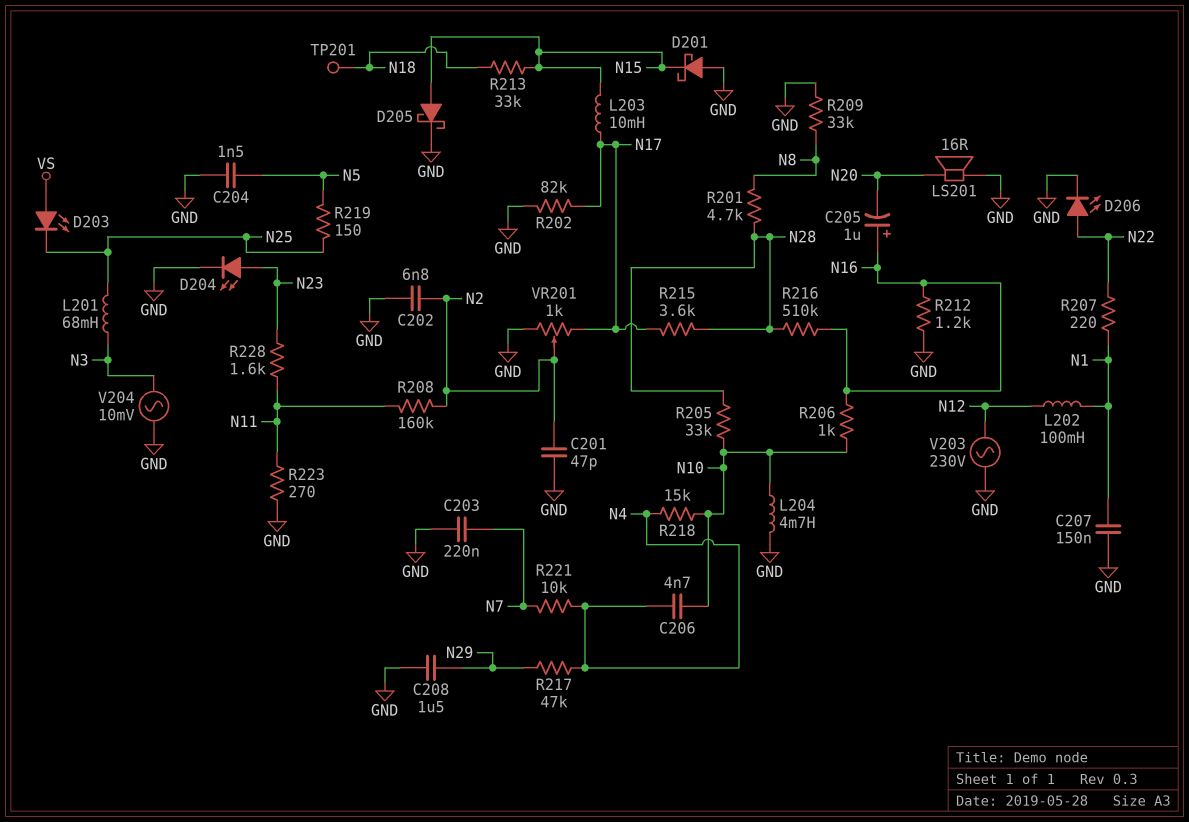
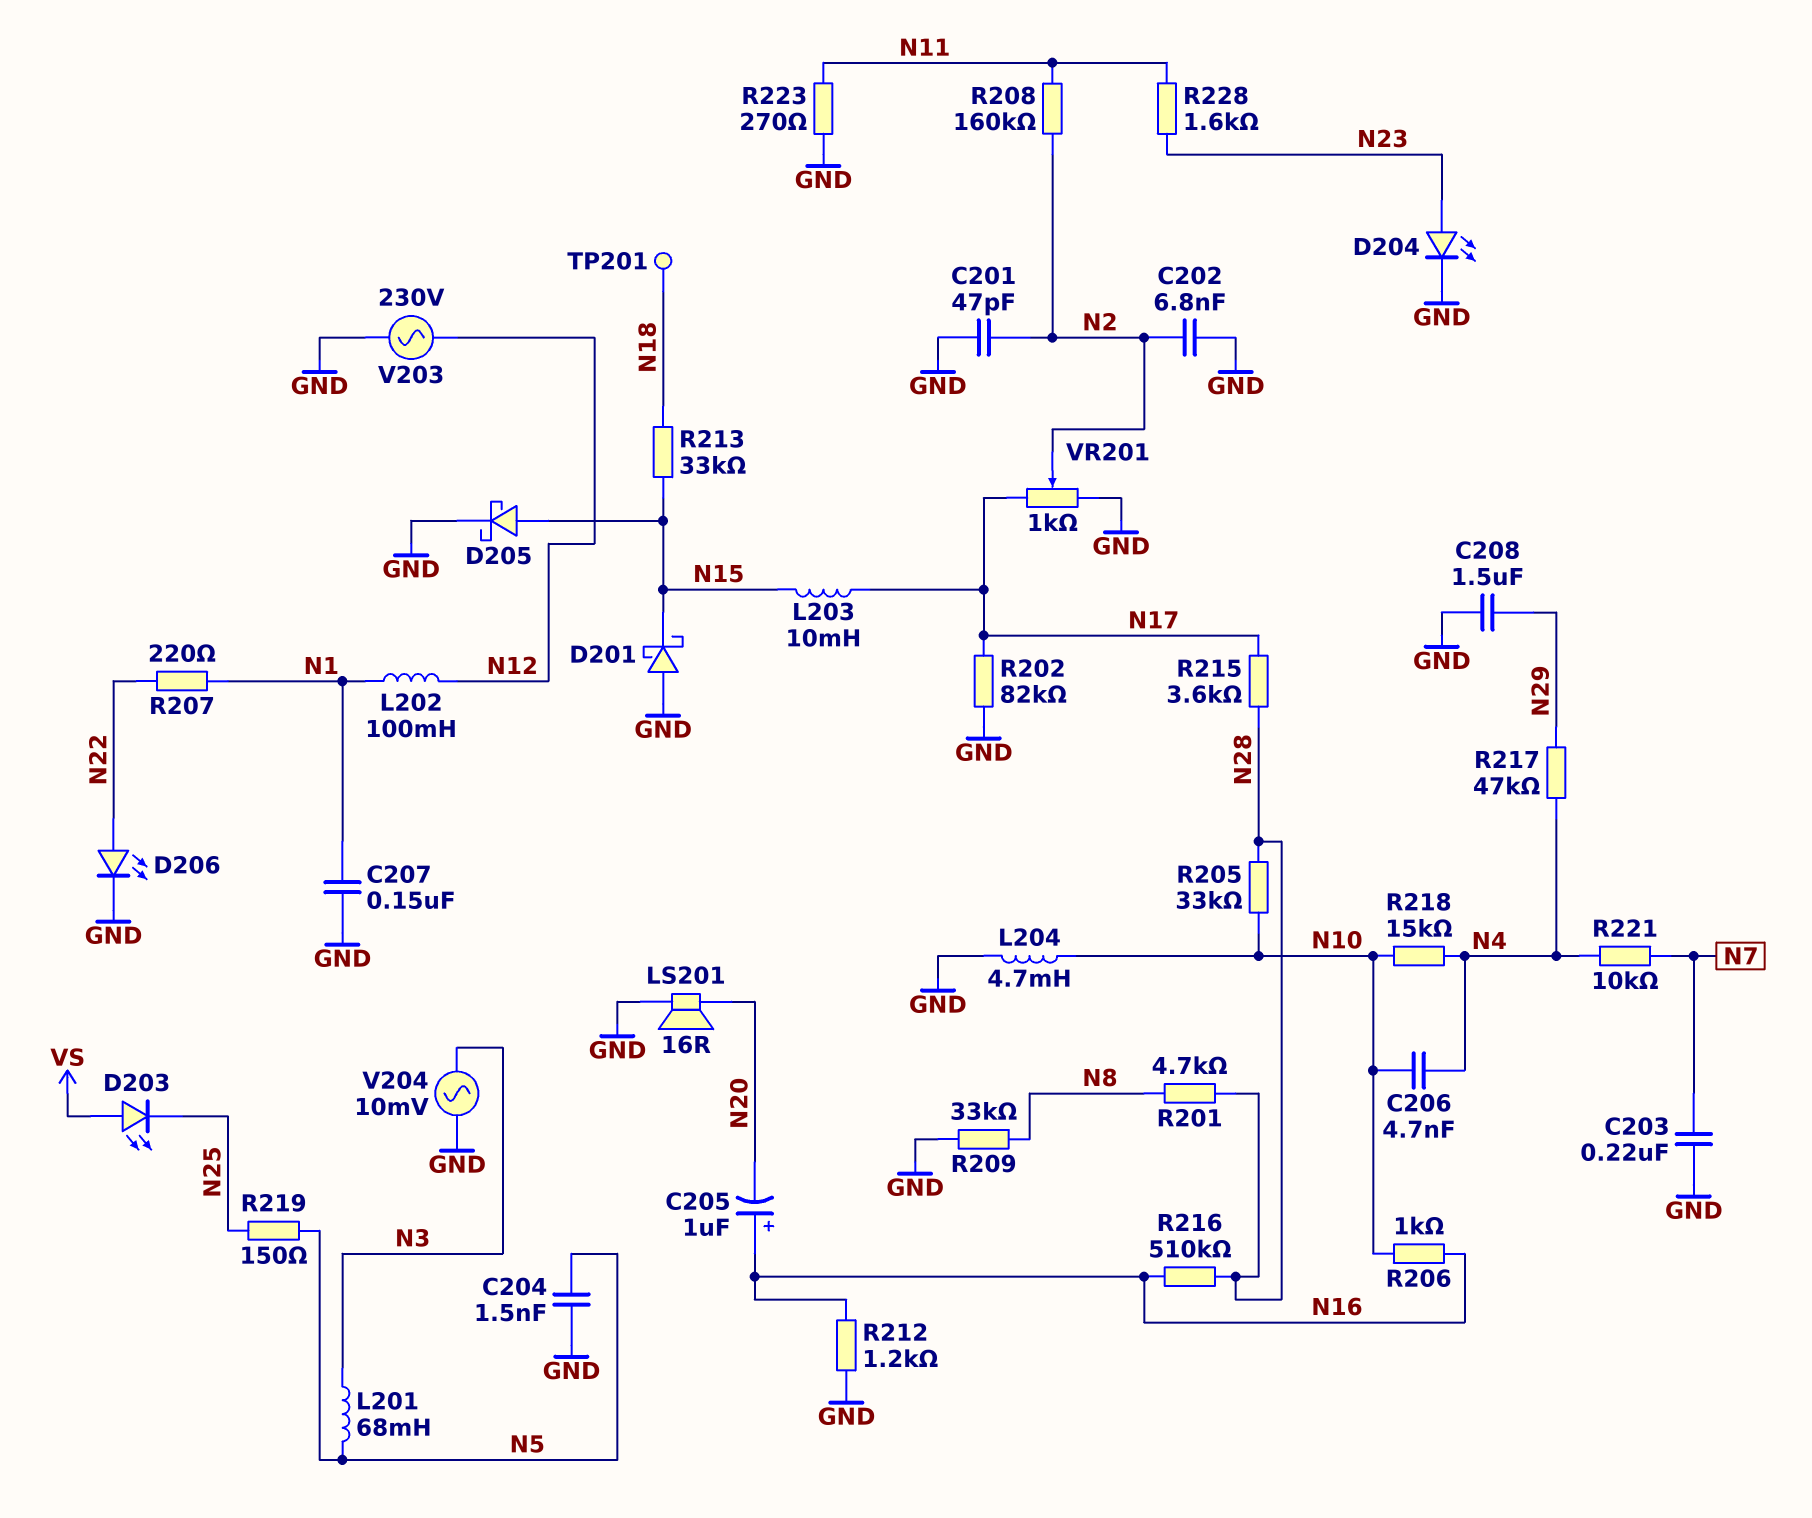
L201: 68mH (N3, N25) -> 68mH (N3, N5)

